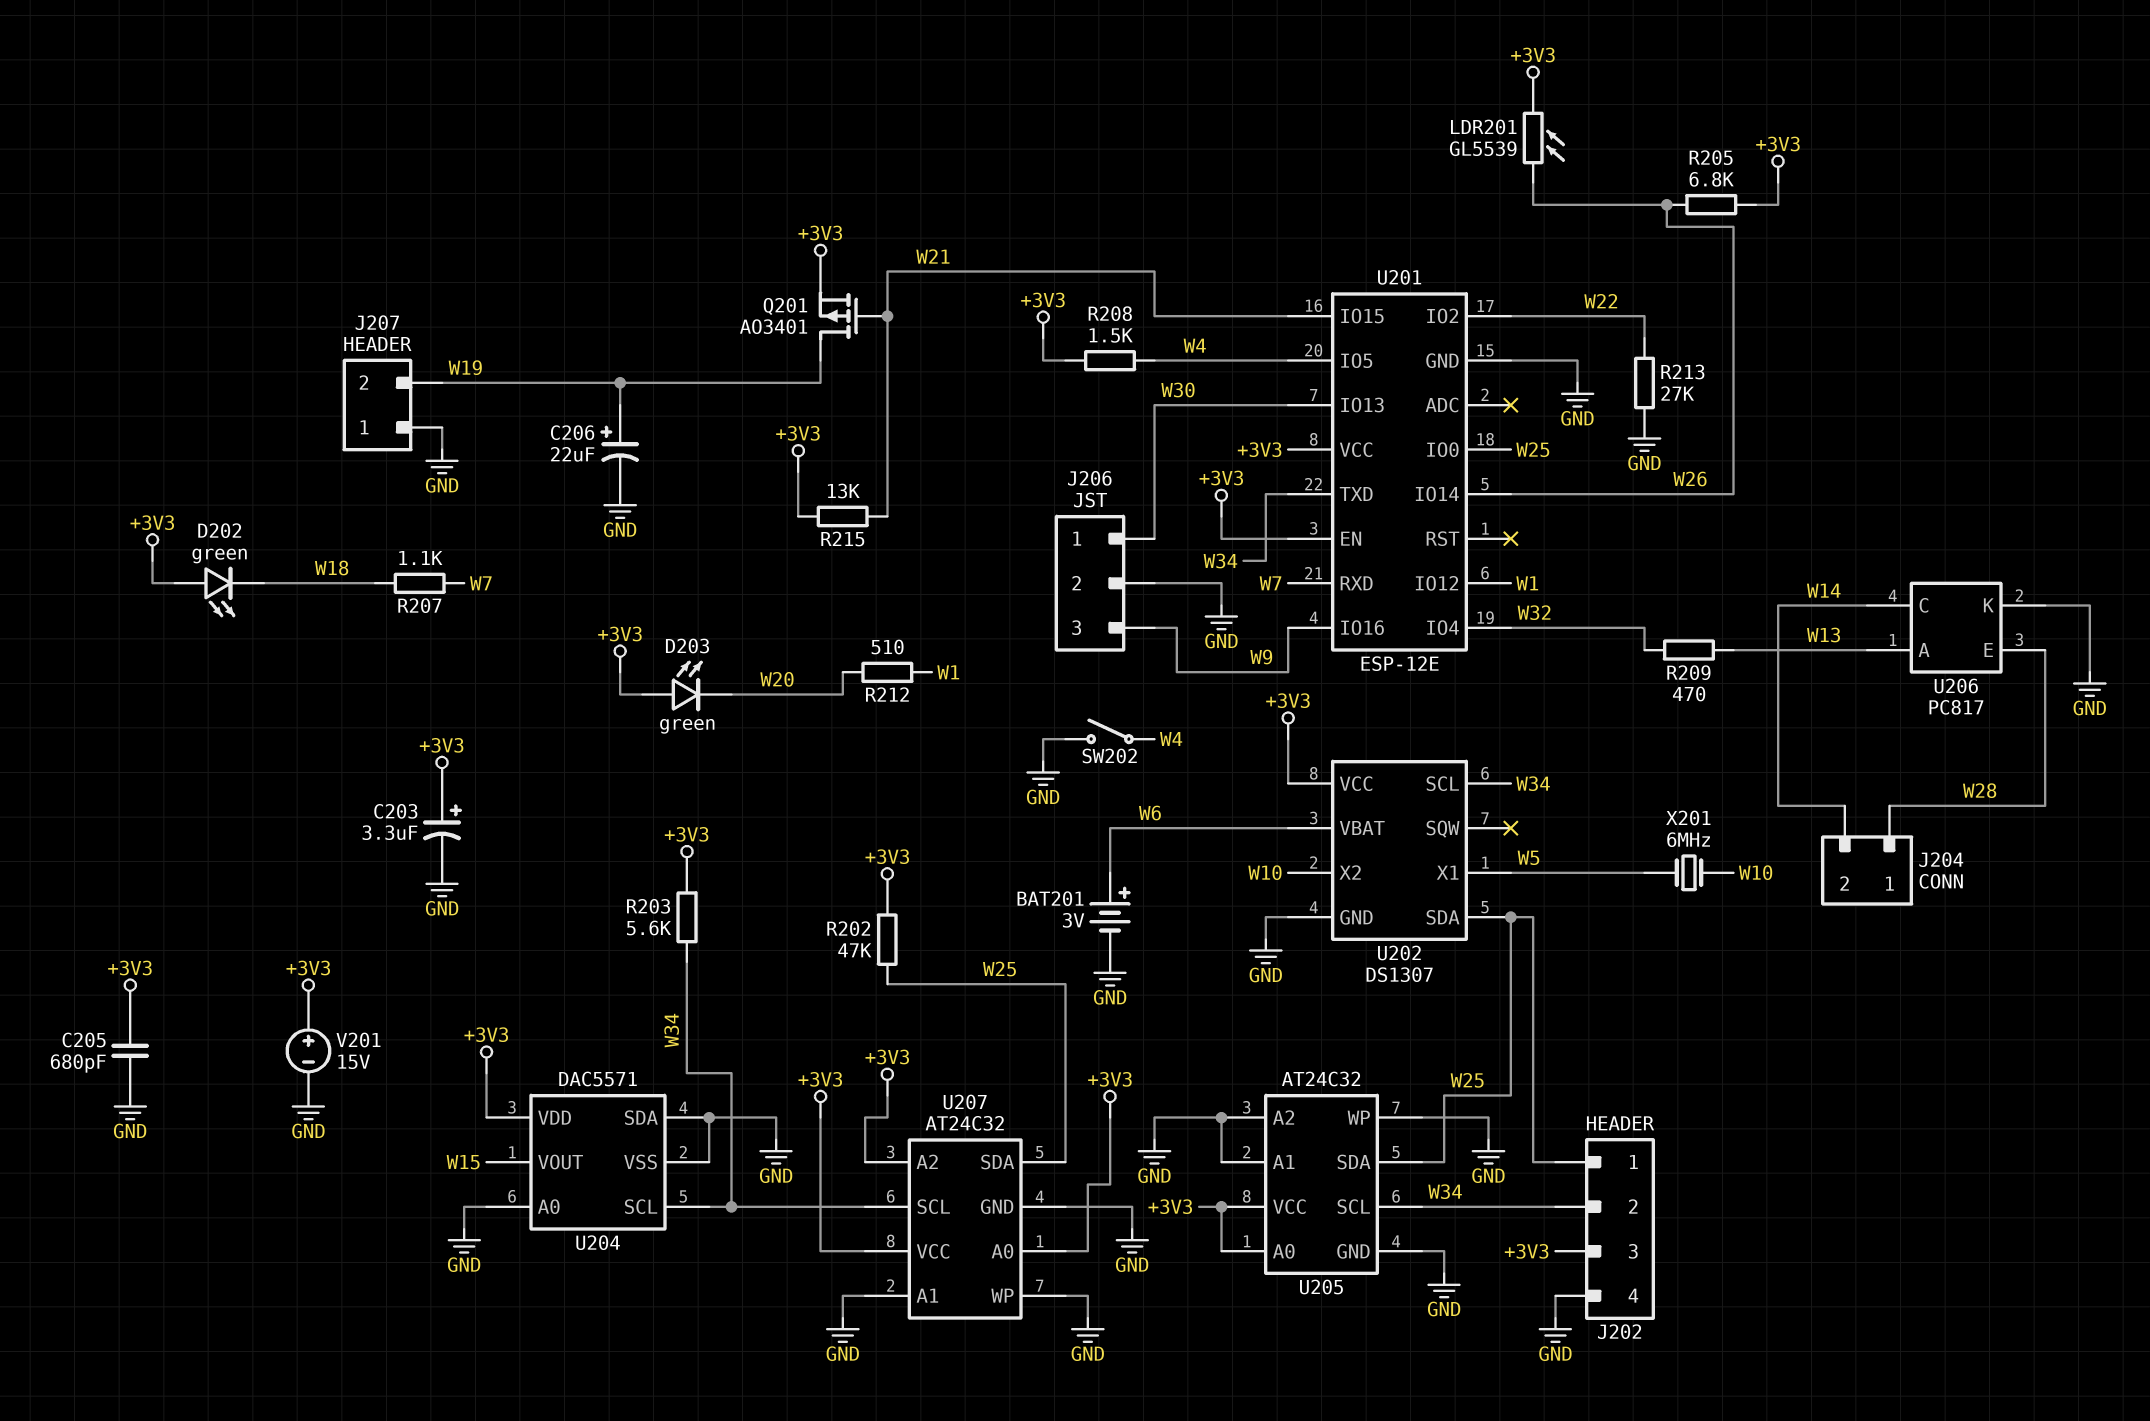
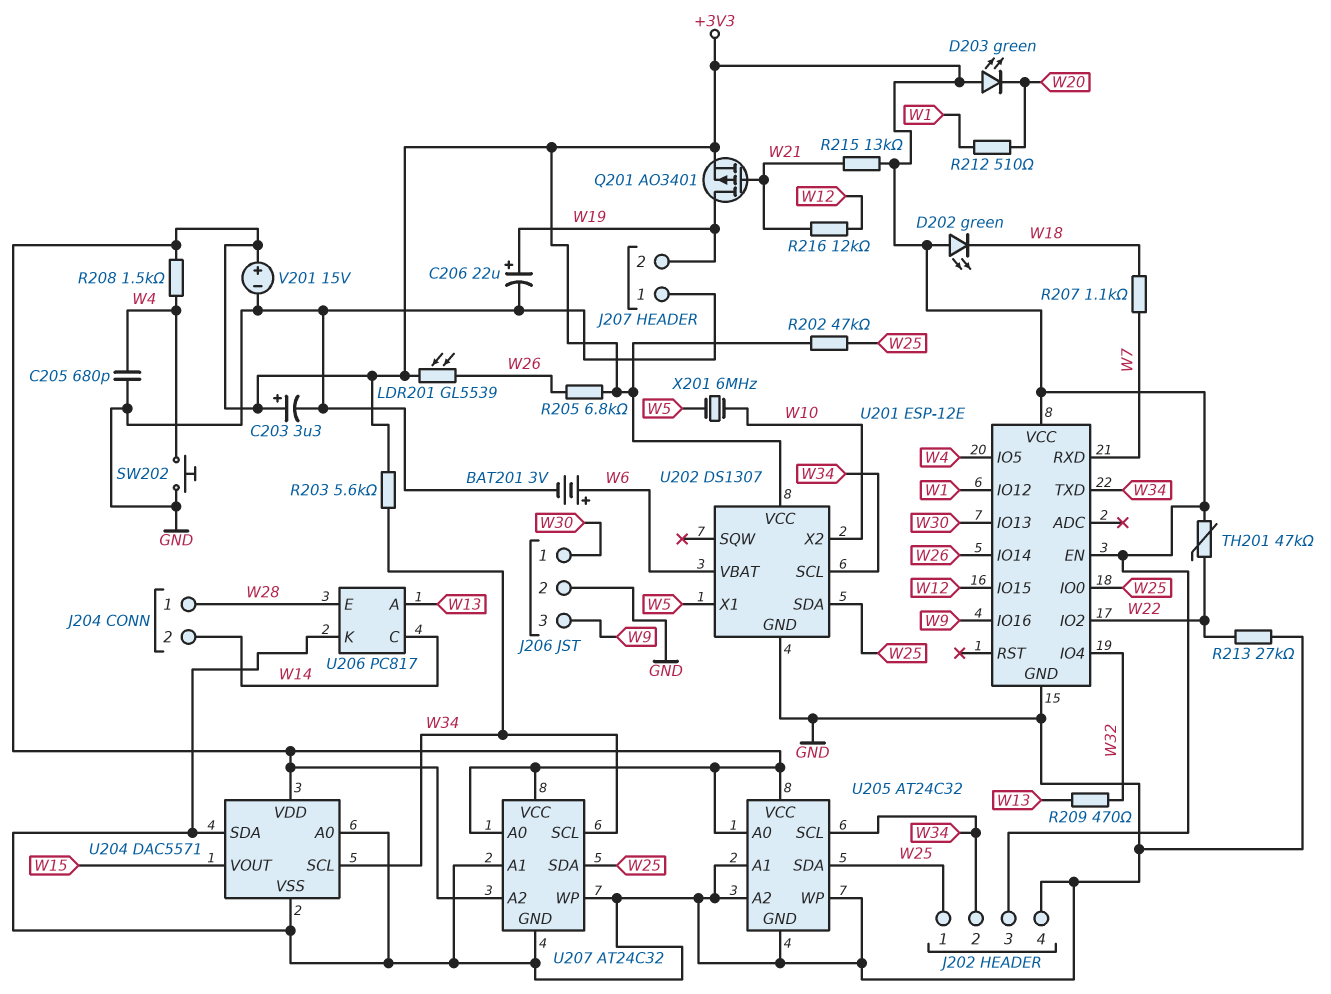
C205: 680pF (+3V3, GND) -> 680pF (GND, W4)
R216: none -> 12k (W12, W21)
SW202: switch (GND, W4) -> button (GND, W4)
TH201: none -> 47k (+3V3, W22)
U201 pin IO15: W21 -> W12

